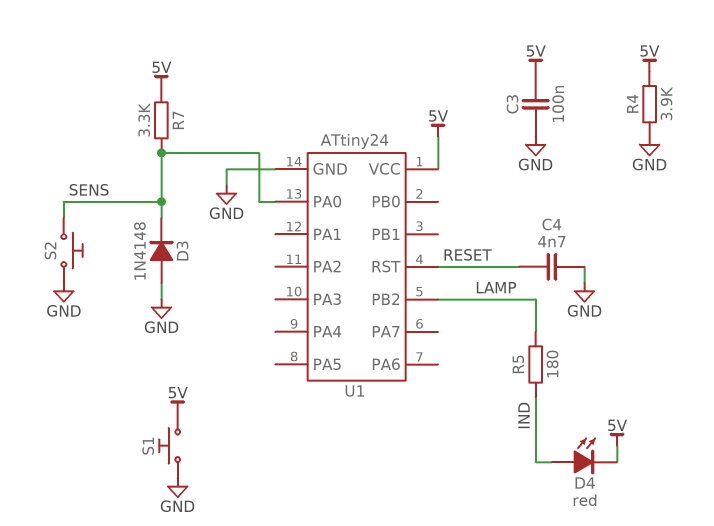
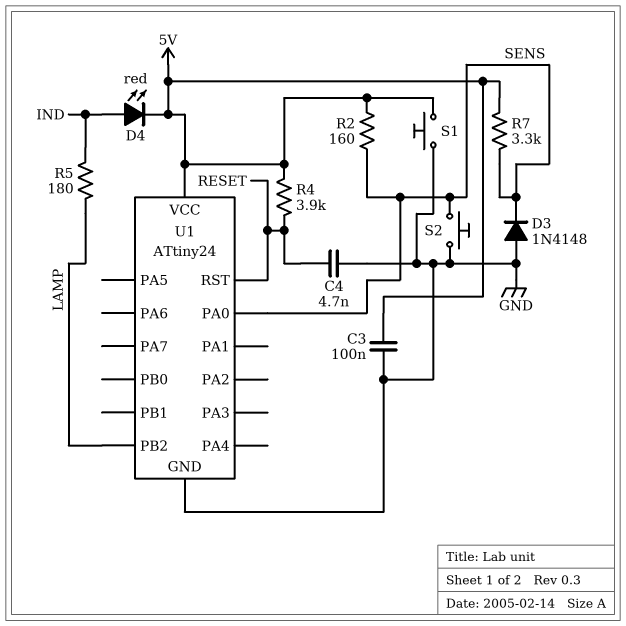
R2: none -> 160 (5V, SENS)
R4: 3.9k (5V, GND) -> 3.9k (5V, RESET)

